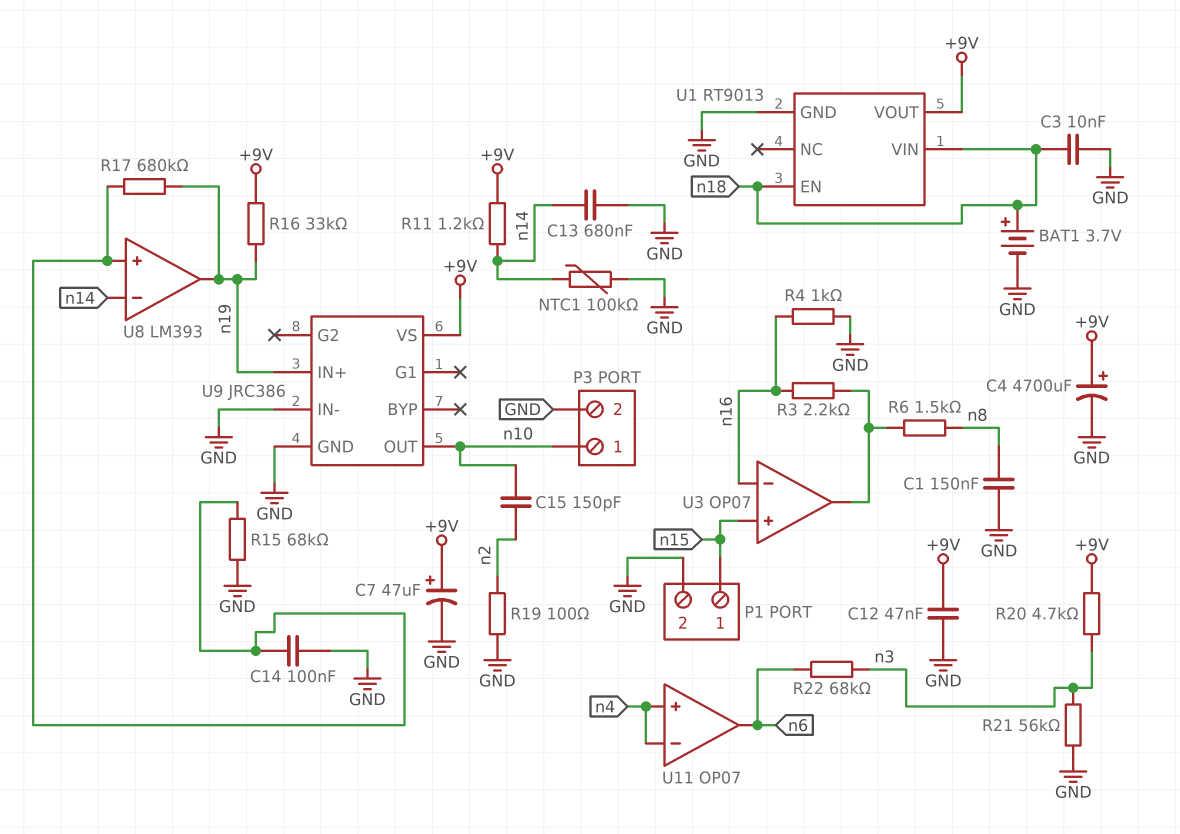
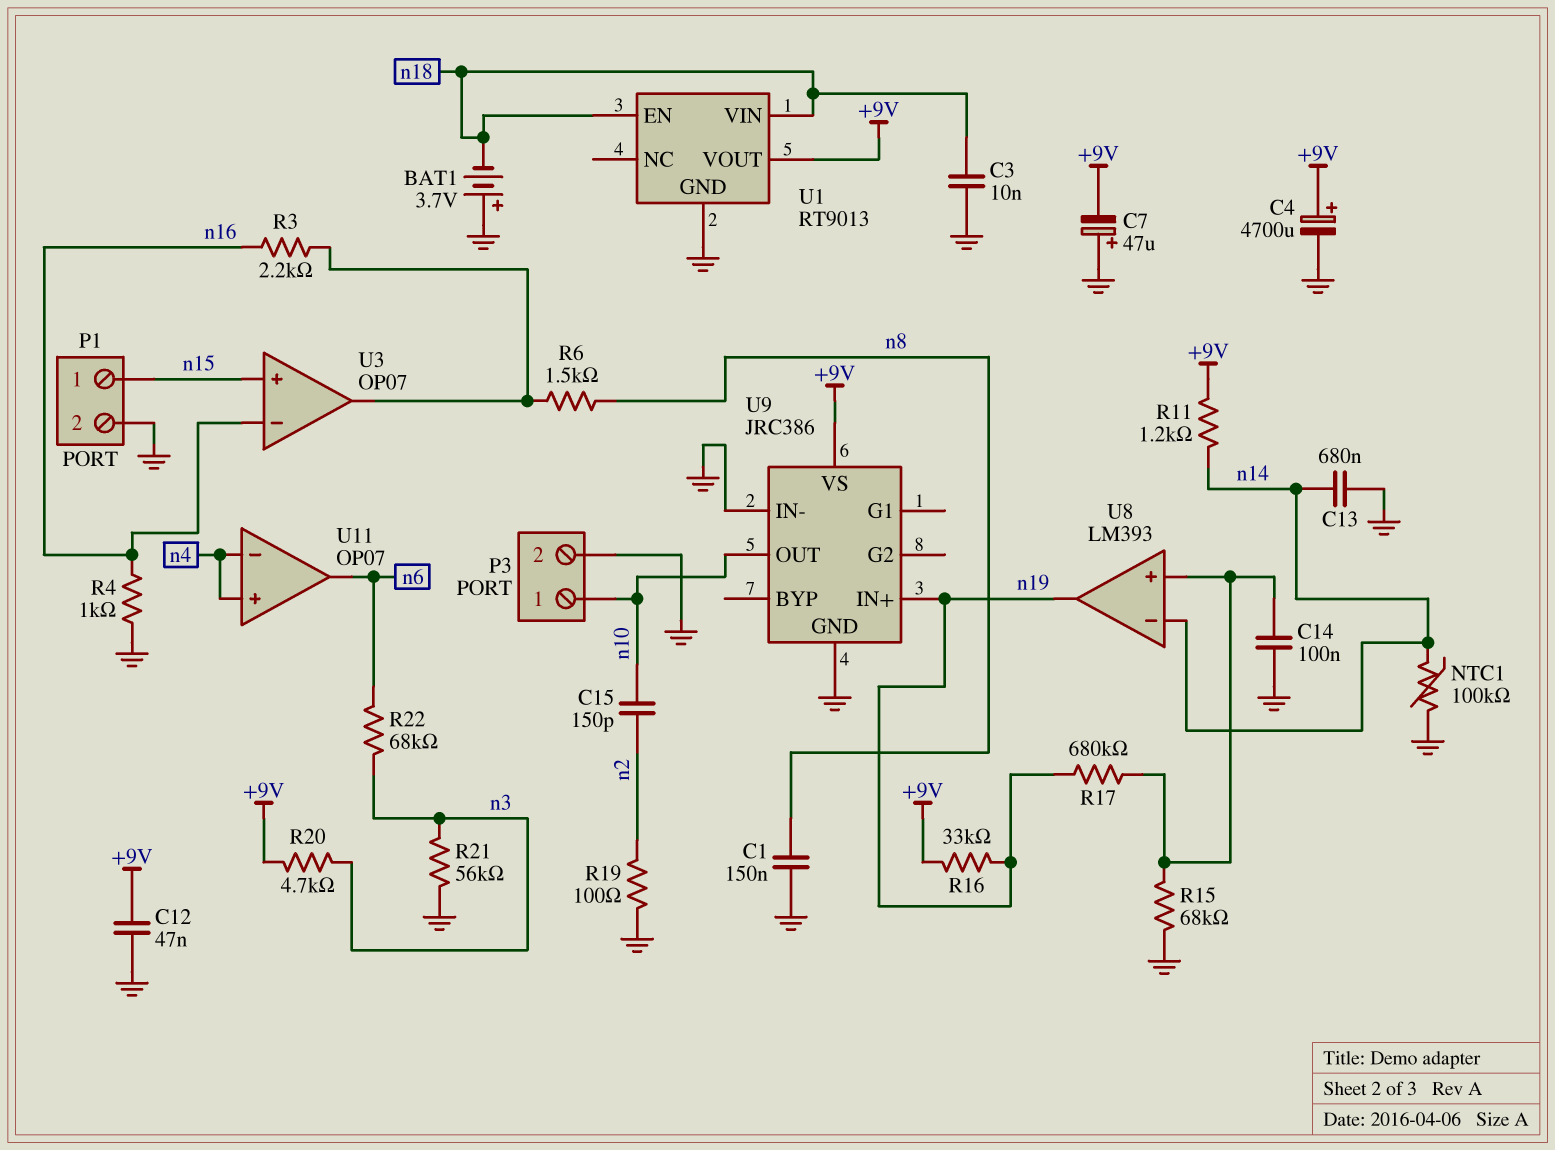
BAT1: 3.7V (plus n18, minus GND) -> 3.7V (plus GND, minus n18)
C7: 47uF (plus +9V, minus GND) -> 47uF (plus GND, minus +9V)

